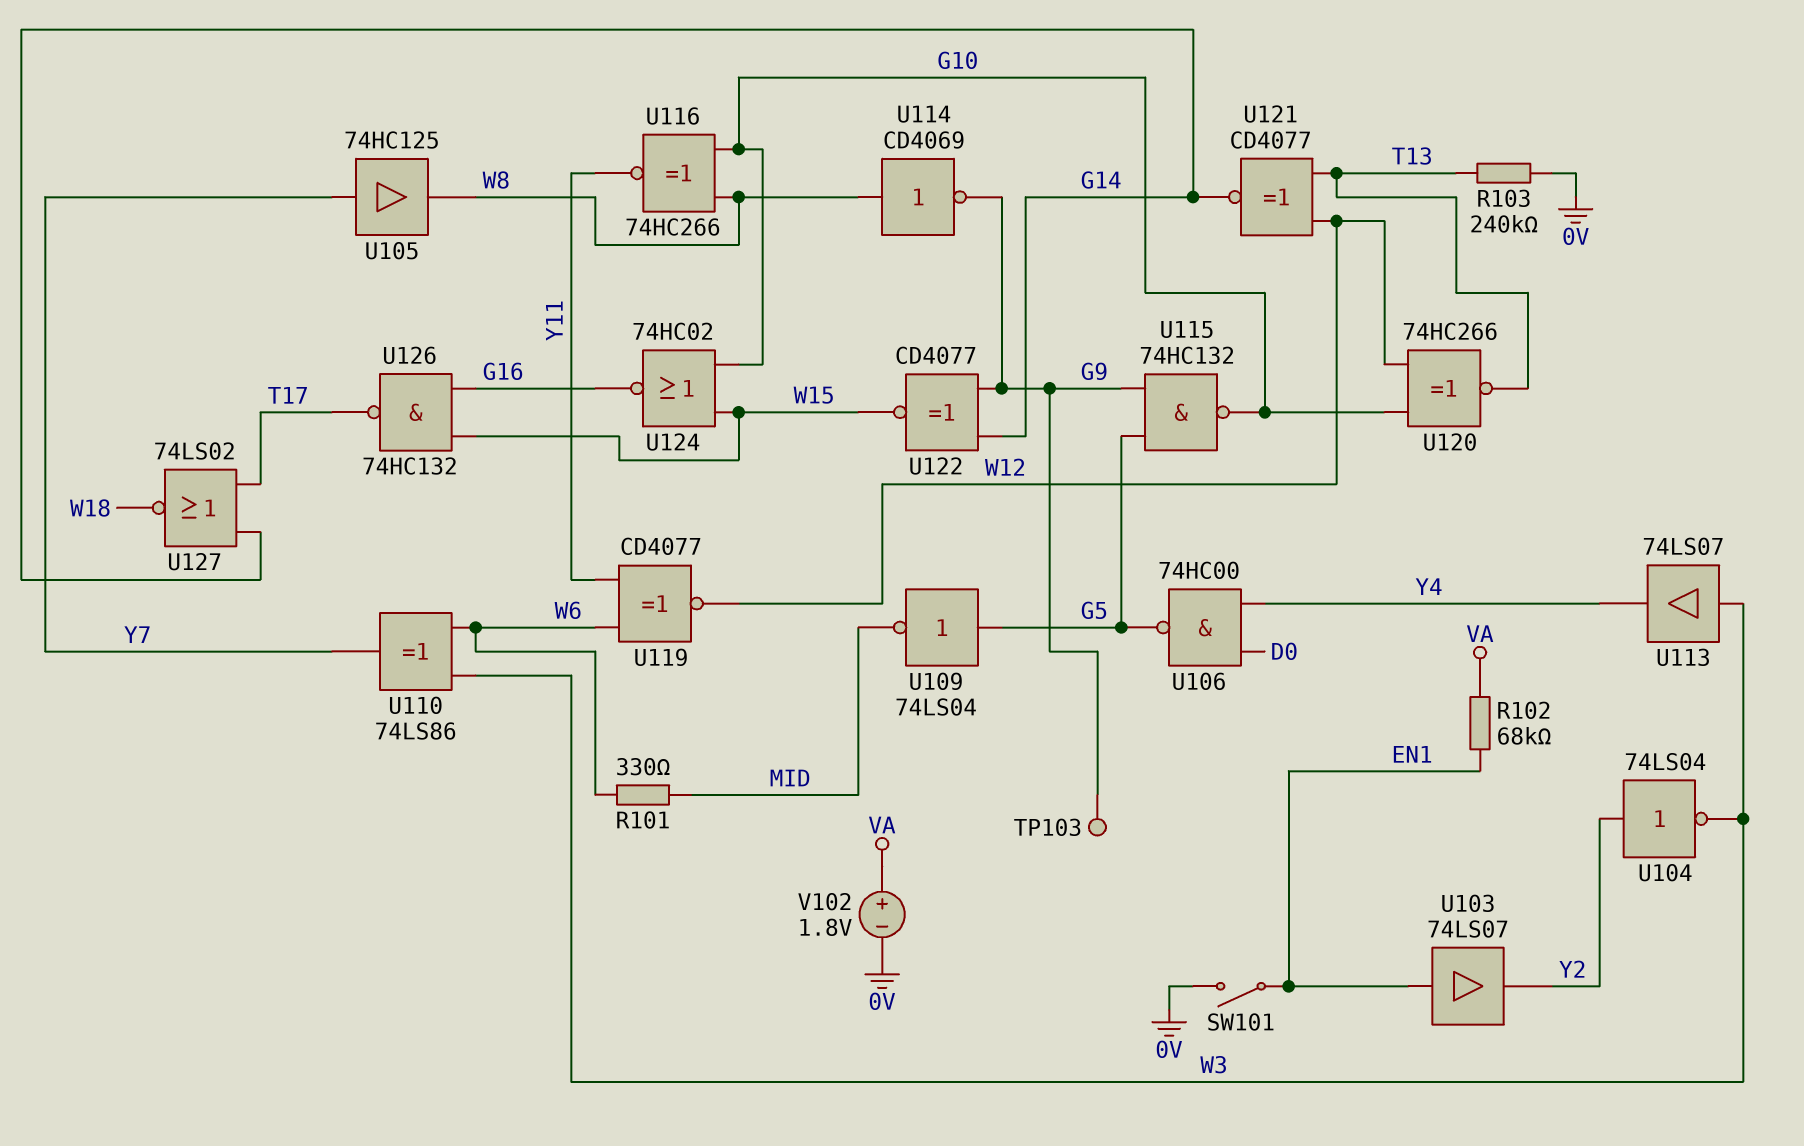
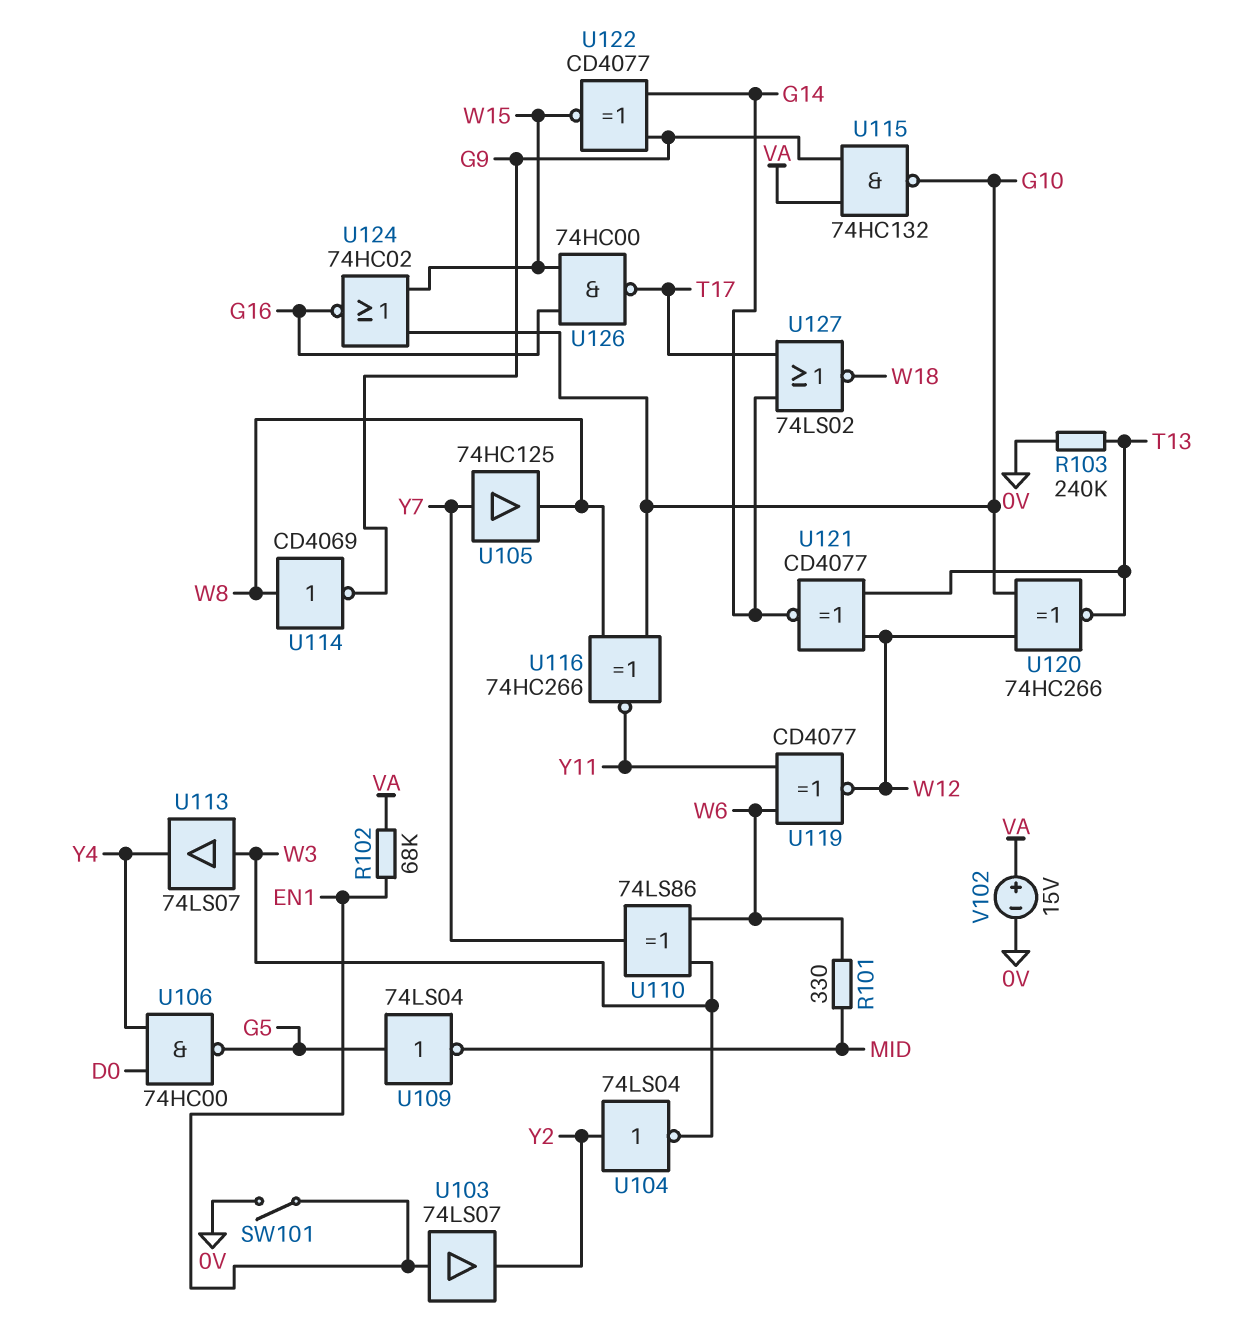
TP103: test point (G9) -> none
U115: NAND 74HC132 (in G5, in G9, out G10) -> NAND 74HC132 (in G9, in VA, out G10)
U126: NAND 74HC132 (in G16, in W15, out T17) -> NAND 74HC00 (in G16, in W15, out T17)
V102: 1.8V (plus VA, minus 0V) -> 15V (plus VA, minus 0V)

